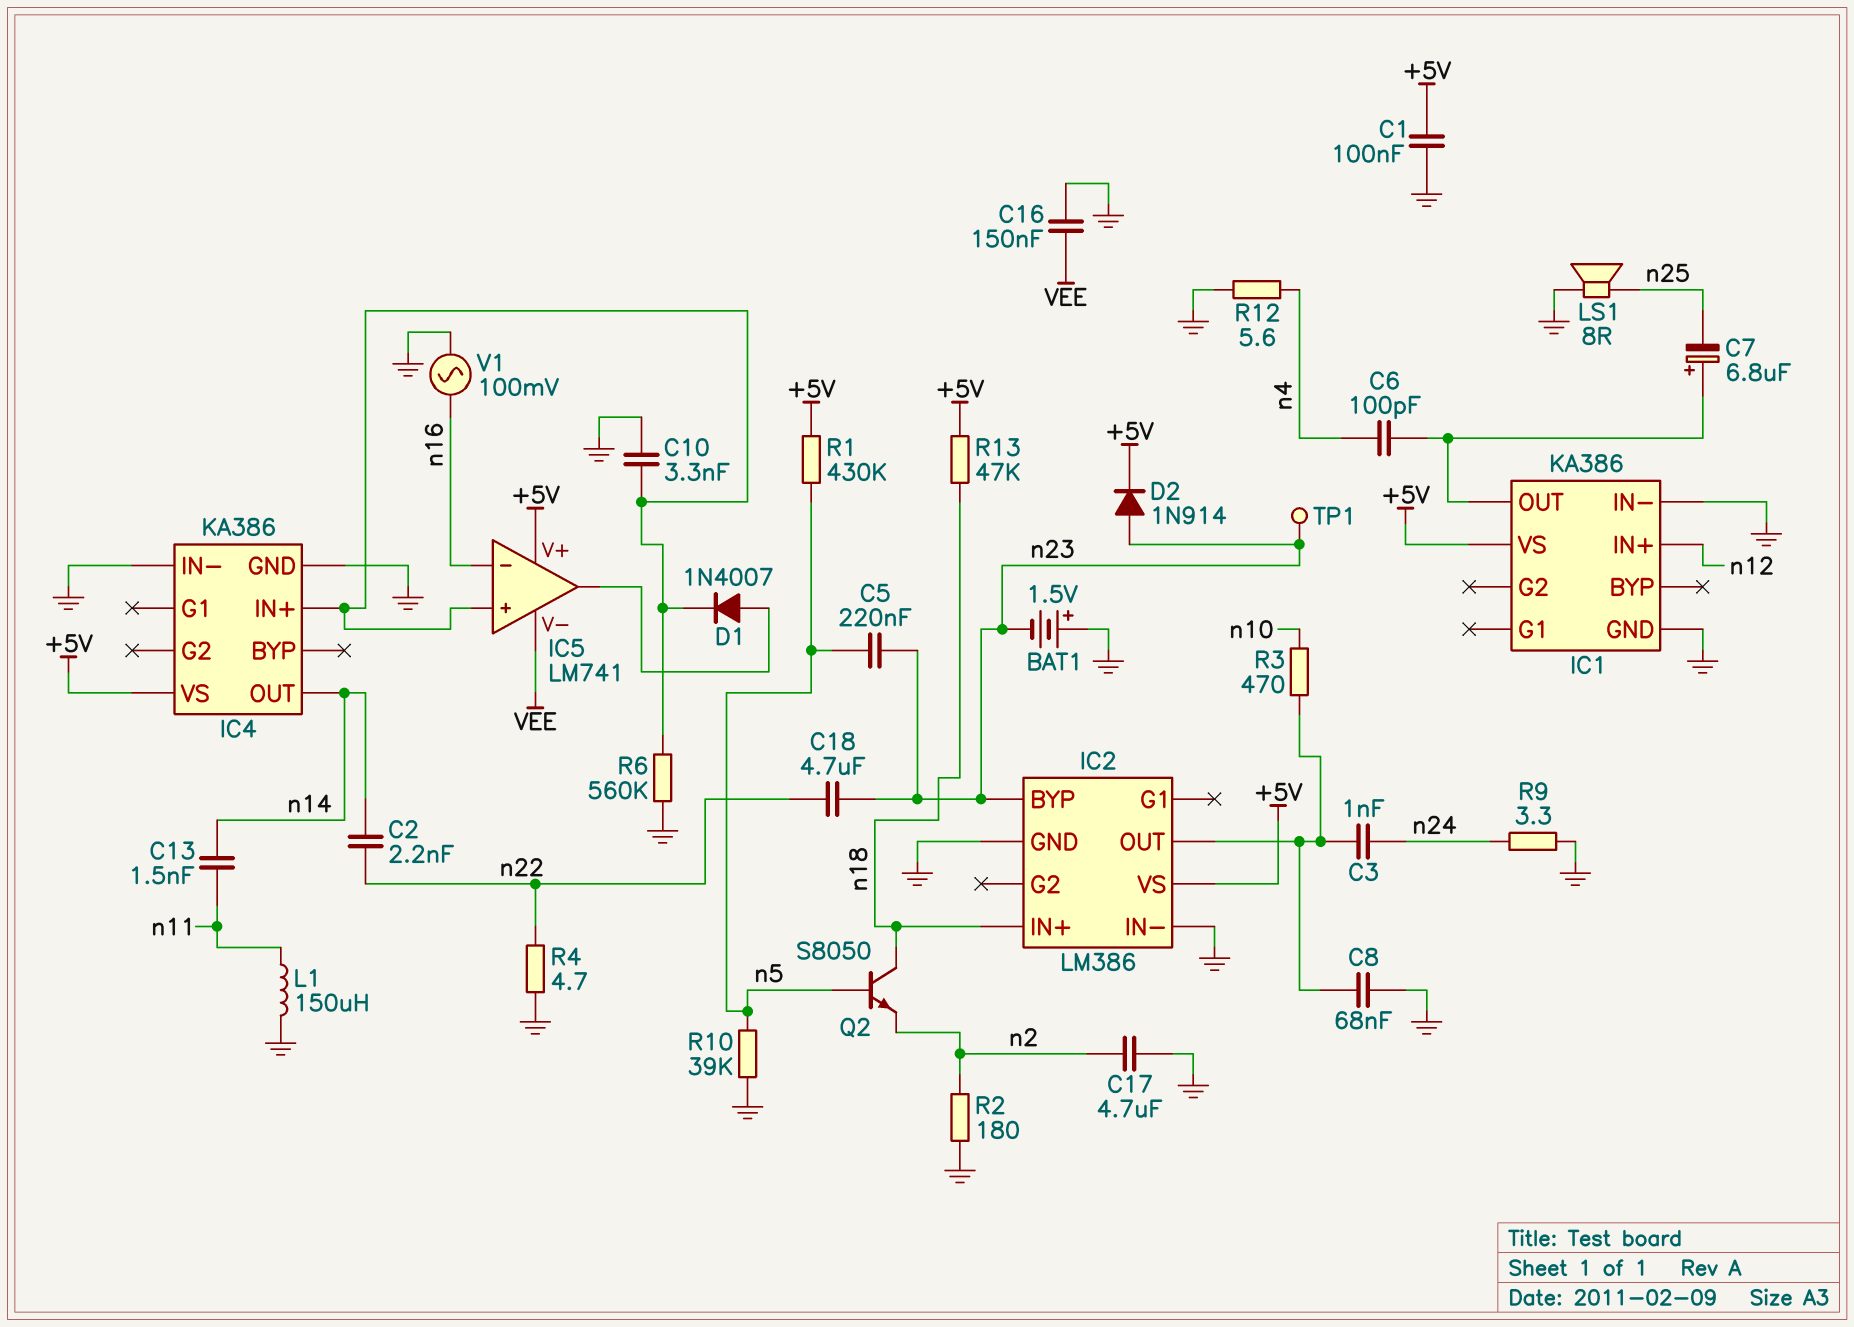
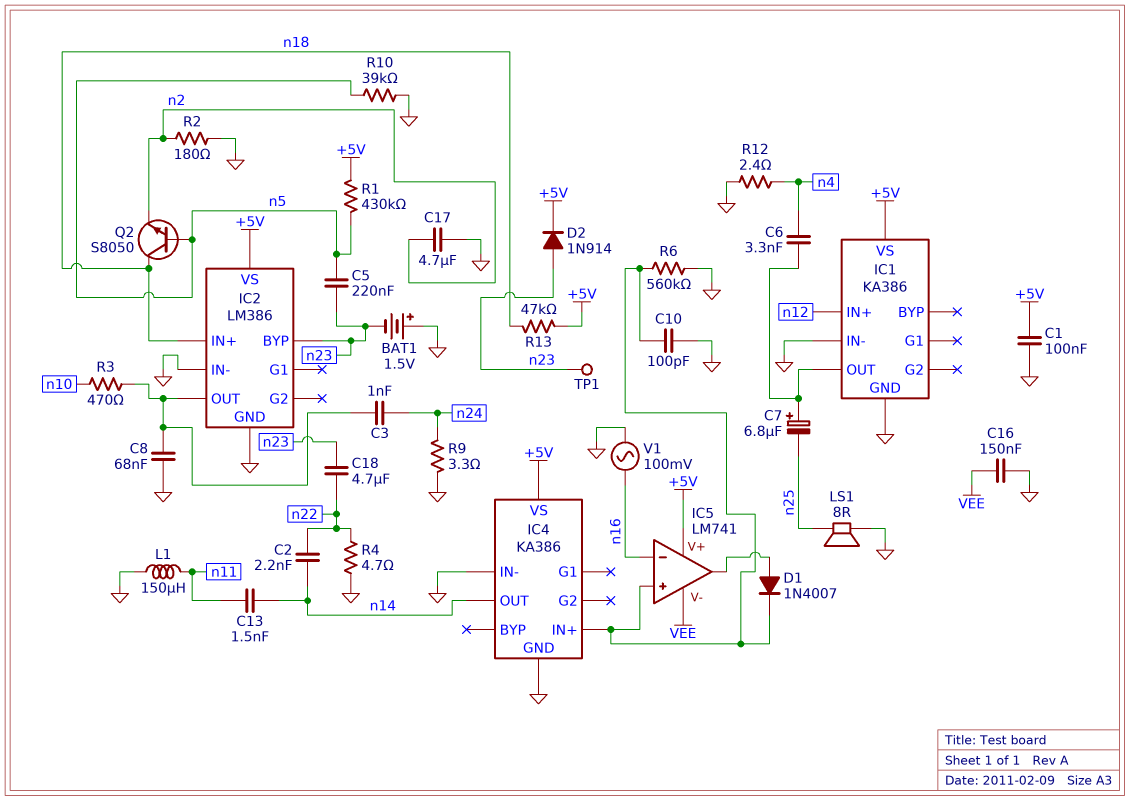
C6: 100pF (IC1/OUT, n4) -> 3.3nF (IC1/OUT, n4)
C10: 3.3nF (GND, IC4/IN+) -> 100pF (GND, IC4/IN+)
R12: 5.6 (GND, n4) -> 2.4 (GND, n4)

